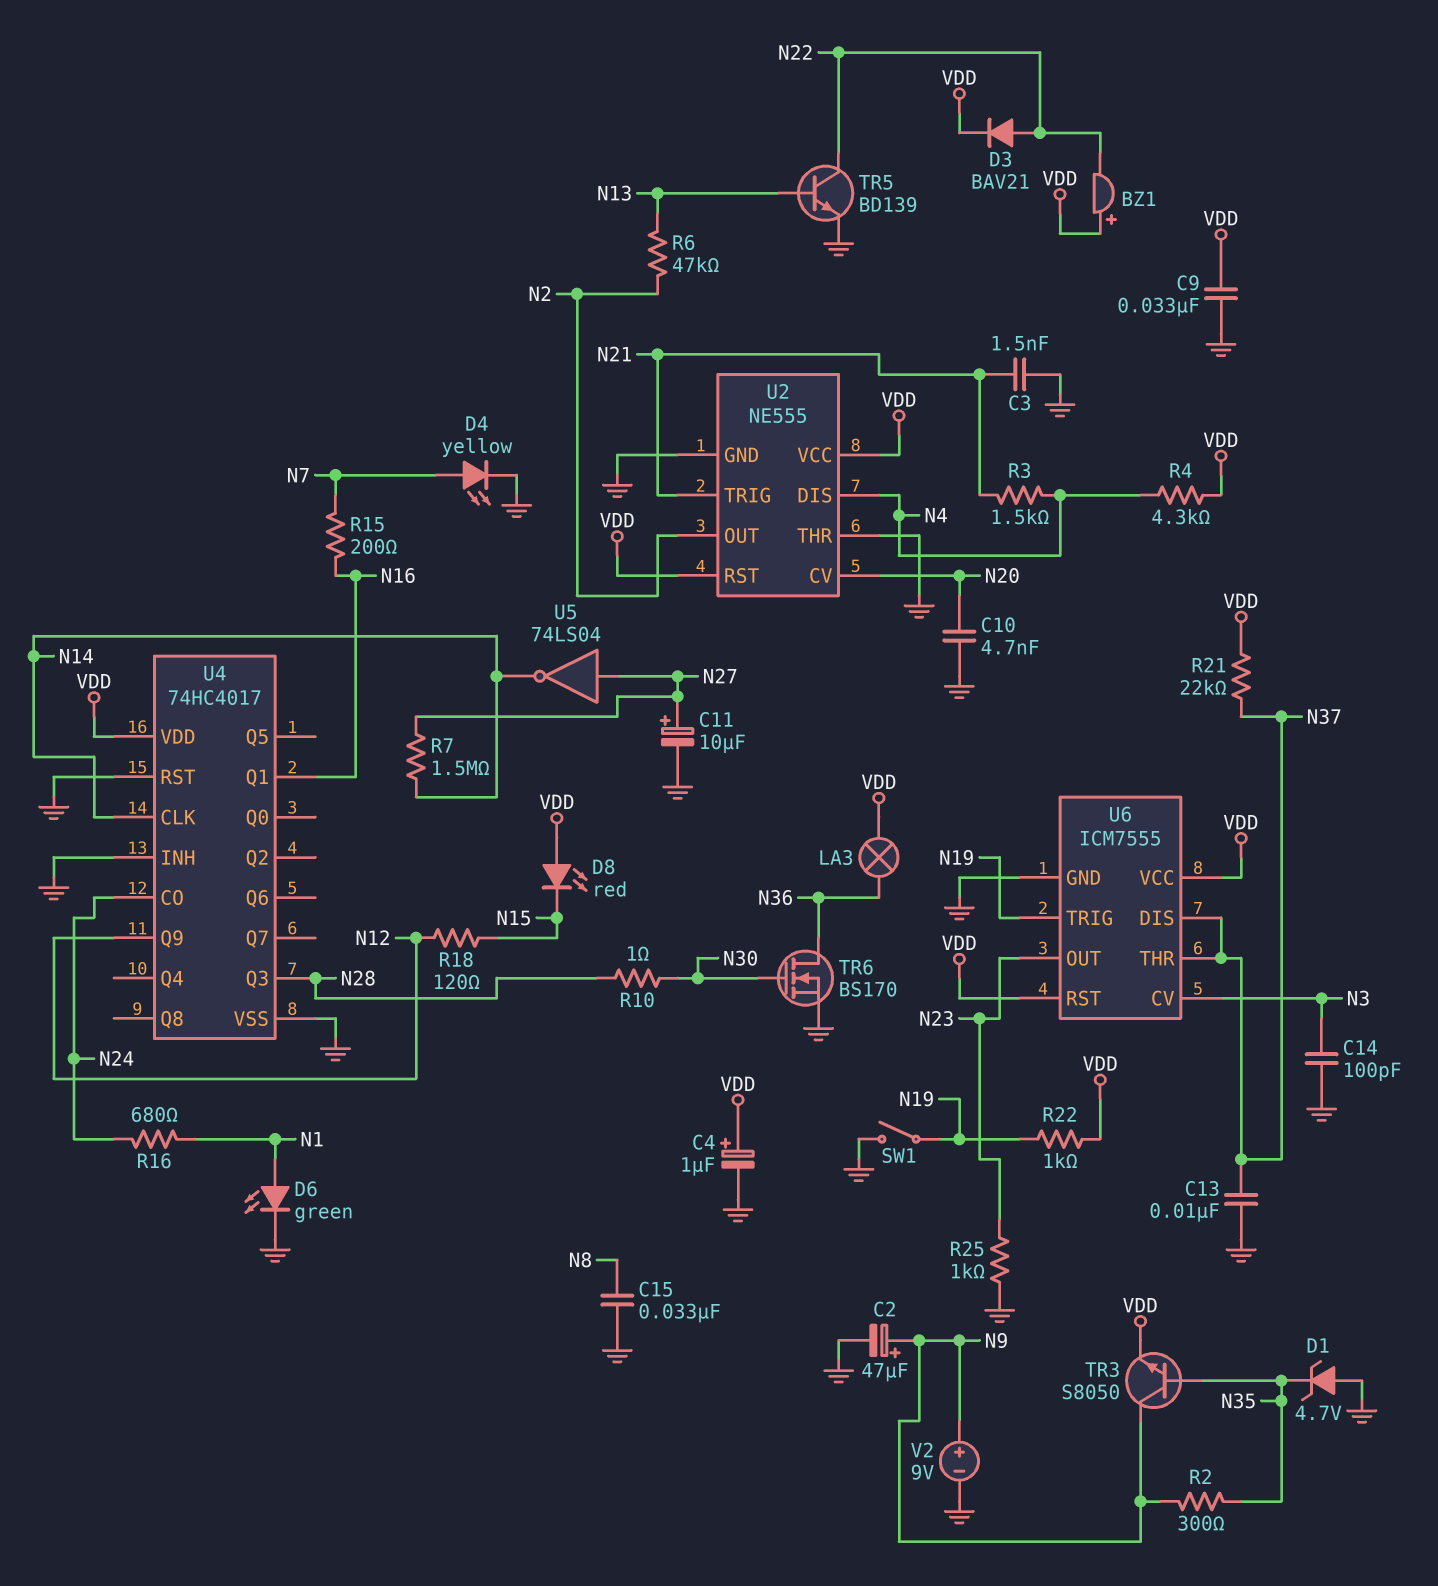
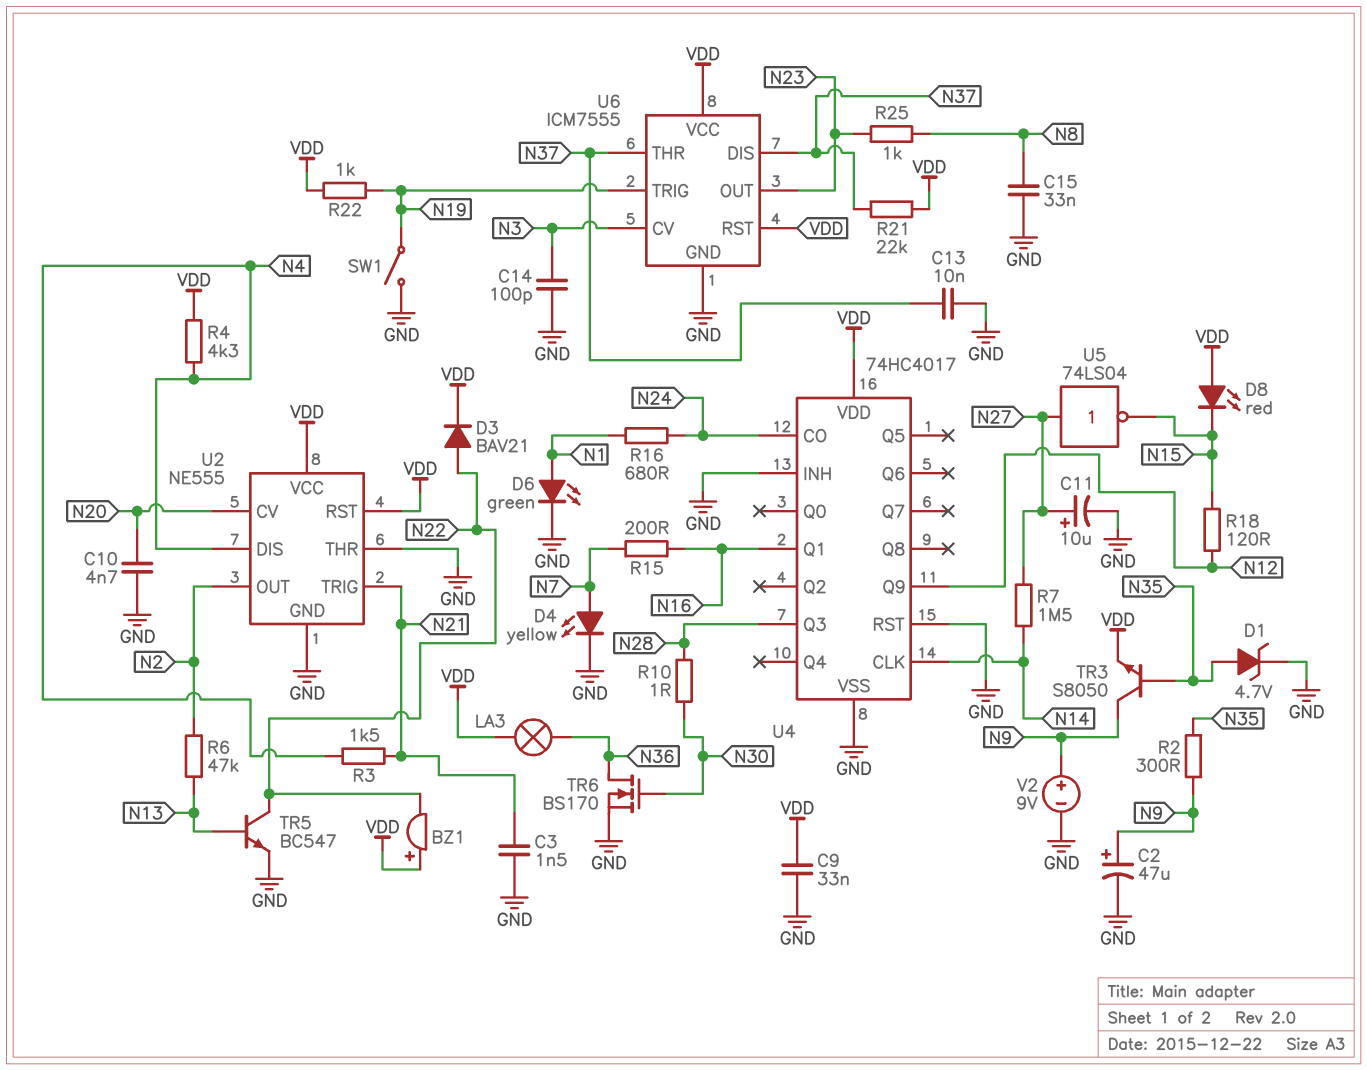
C4: 1uF (plus VDD, minus GND) -> none
D1: zener 4.7V (A GND, K N35) -> zener 4.7V (A N35, K GND)
R25: 1k (GND, N23) -> 1k (N8, N23)
TR5: NPN BD139 (B N13, C N22, E GND) -> NPN BC547 (B N13, C N22, E GND)
U5: NOT 74LS04 (in N27, out N14) -> NOT 74LS04 (in N27, out N15)

